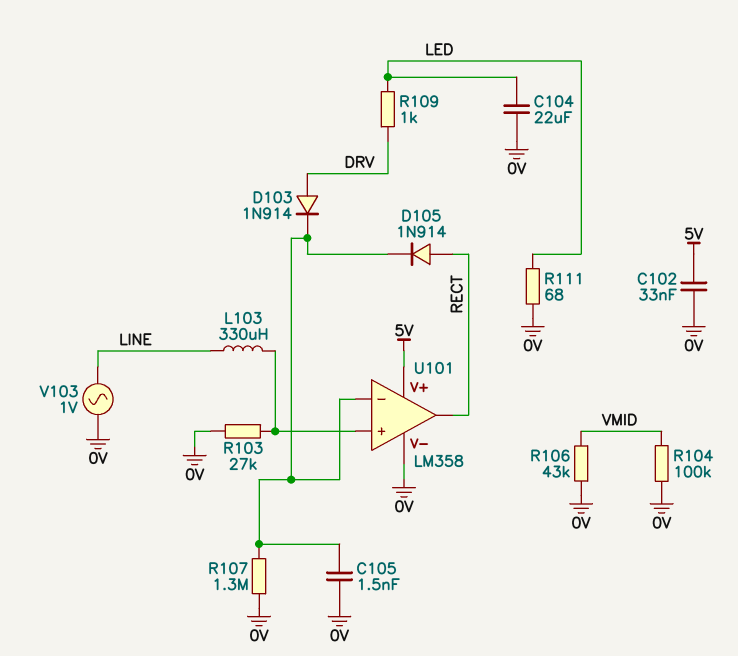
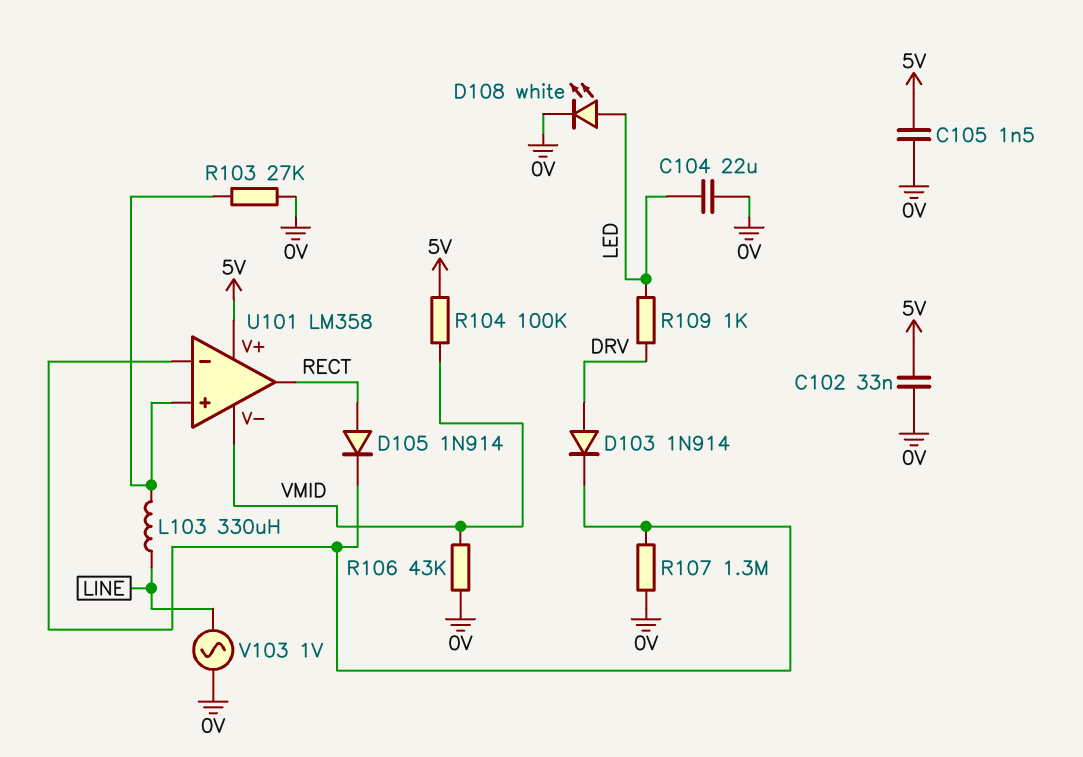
C105: 1.5nF (0V, U101/in-) -> 1.5nF (0V, 5V)
D108: none -> LED white (A LED, K 0V)
R104: 100k (0V, VMID) -> 100k (5V, VMID)
R111: 68 (0V, LED) -> none
U101 pin V-: 0V -> VMID

